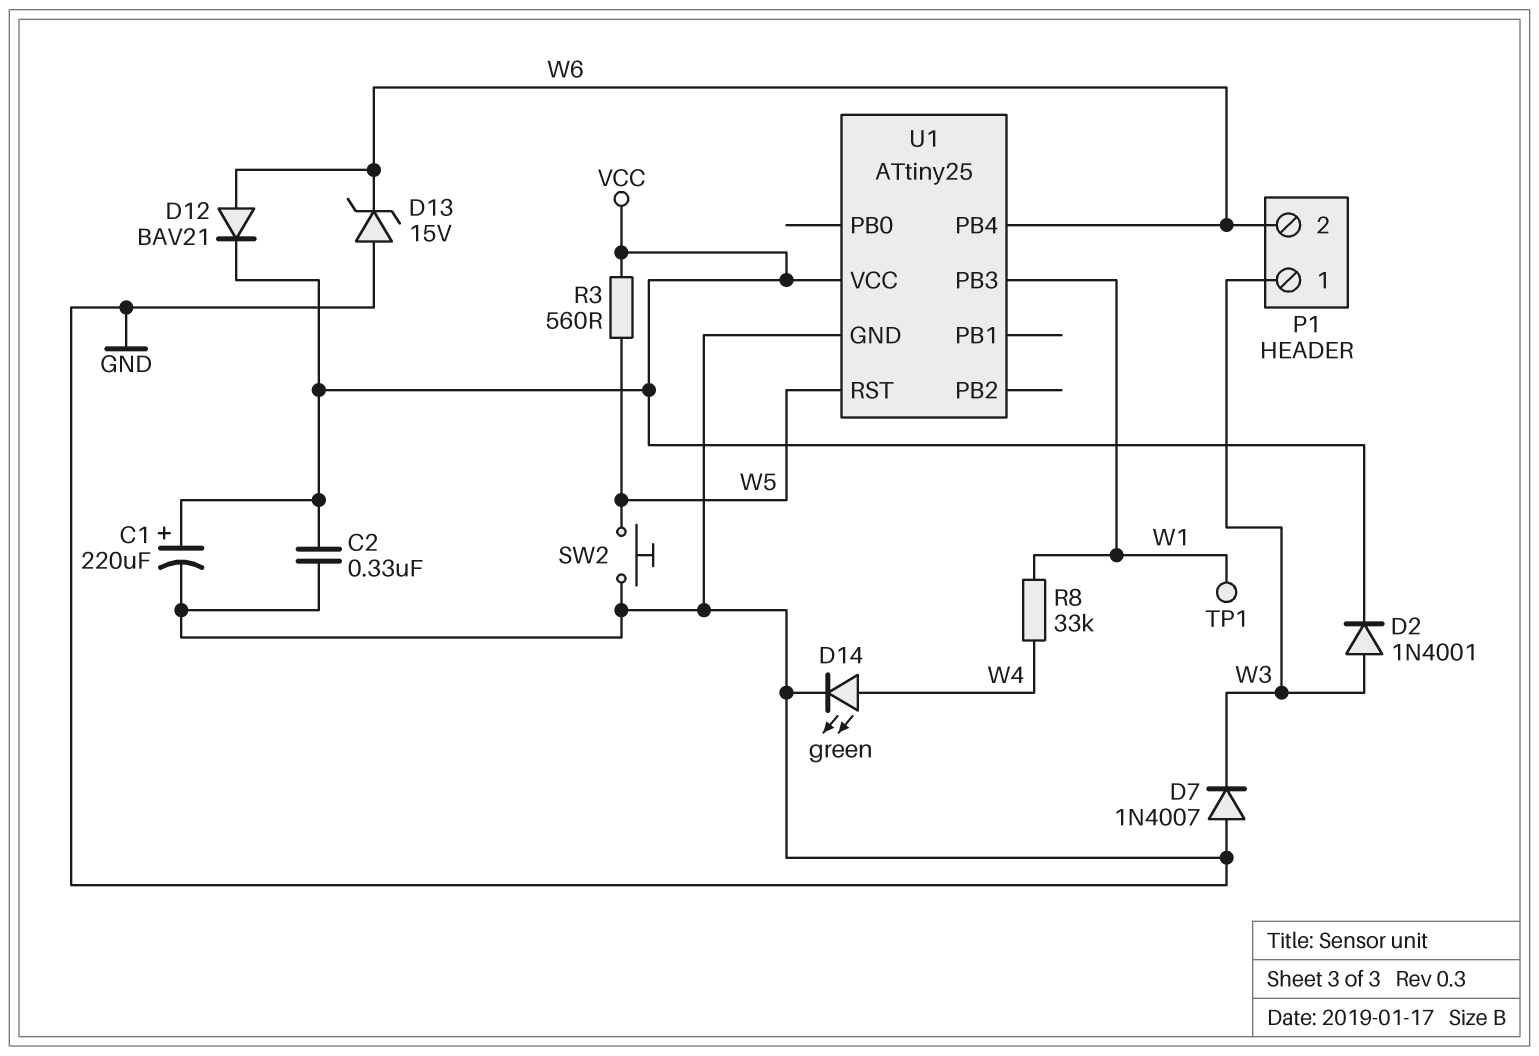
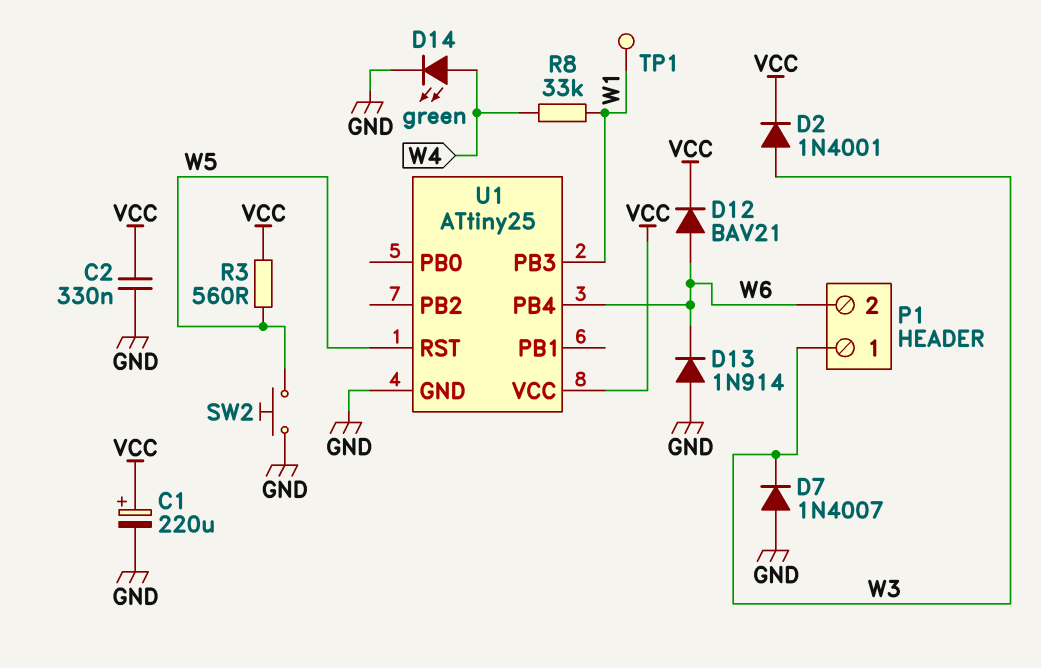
D13: zener 15V (A GND, K W6) -> diode 1N914 (A GND, K W6)

